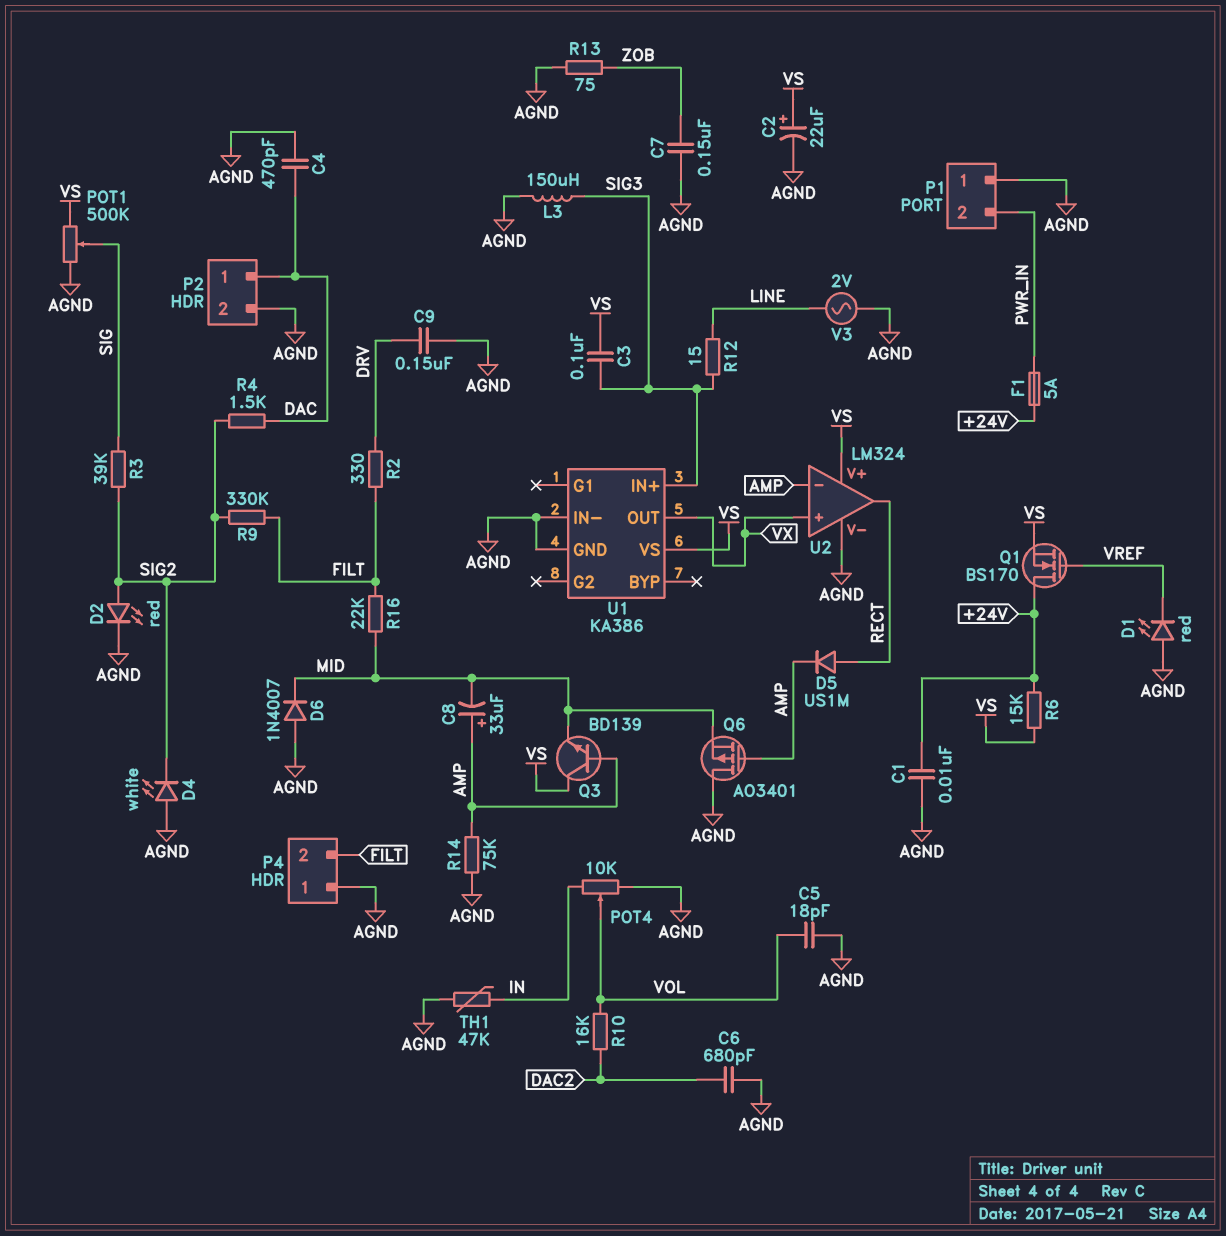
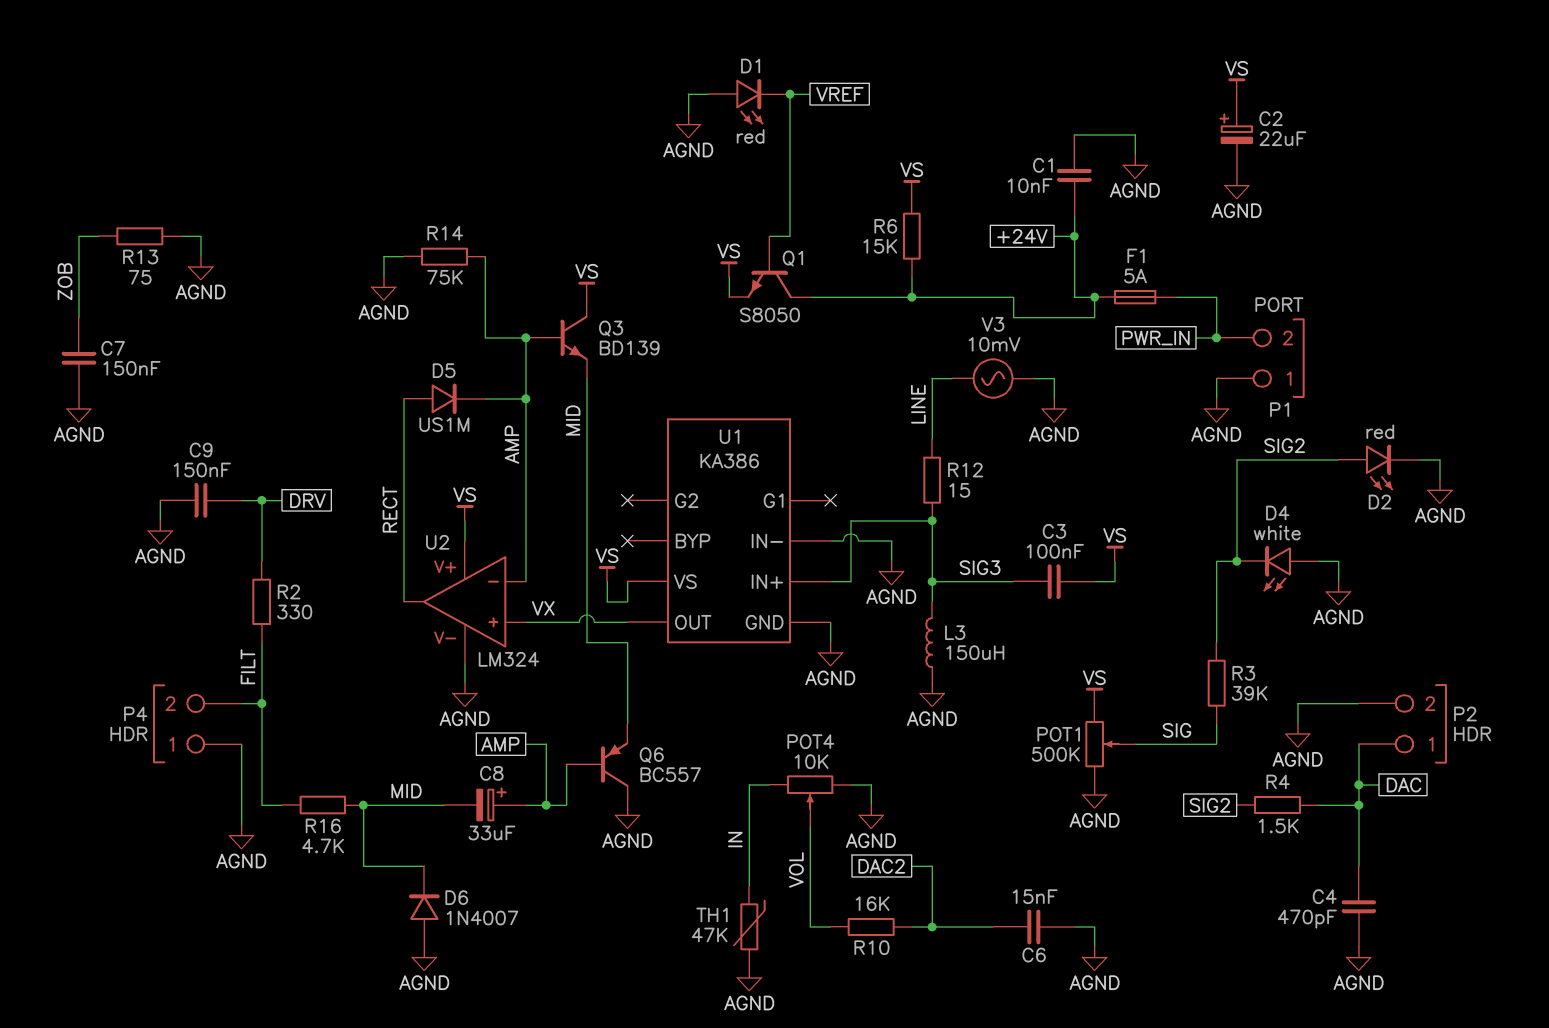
C5: 18pF (AGND, VOL) -> none
C6: 680pF (AGND, DAC2) -> 15nF (AGND, DAC2)
Q1: NMOS BS170 (G VREF, D +24V, S VS) -> NPN S8050 (B VREF, C +24V, E VS)
Q6: PMOS AO3401 (G AMP, D AGND, S MID) -> PNP BC557 (B AMP, C AGND, E MID)
R9: 330k (FILT, SIG2) -> none
R16: 22k (FILT, MID) -> 4.7k (FILT, MID)
V3: AC 2V (AGND, LINE) -> AC 10mV (AGND, LINE)

